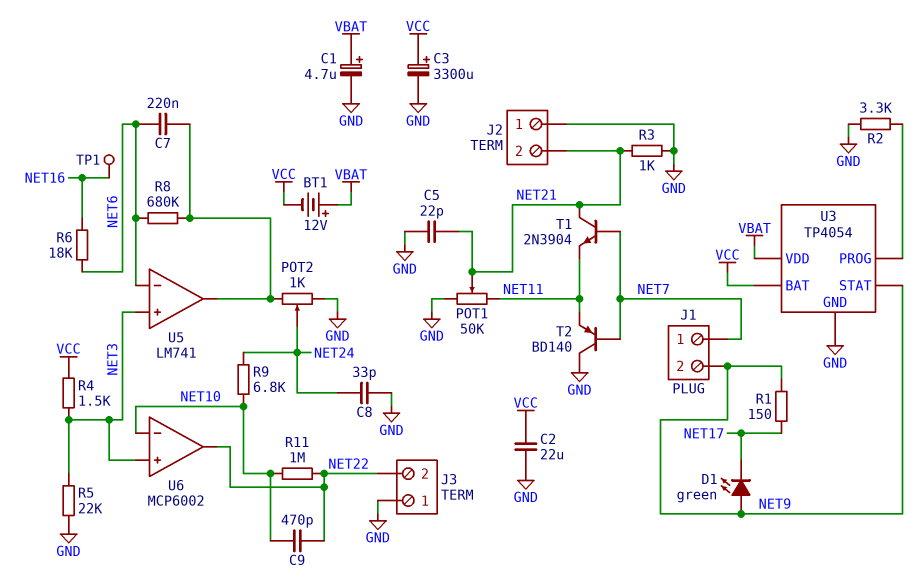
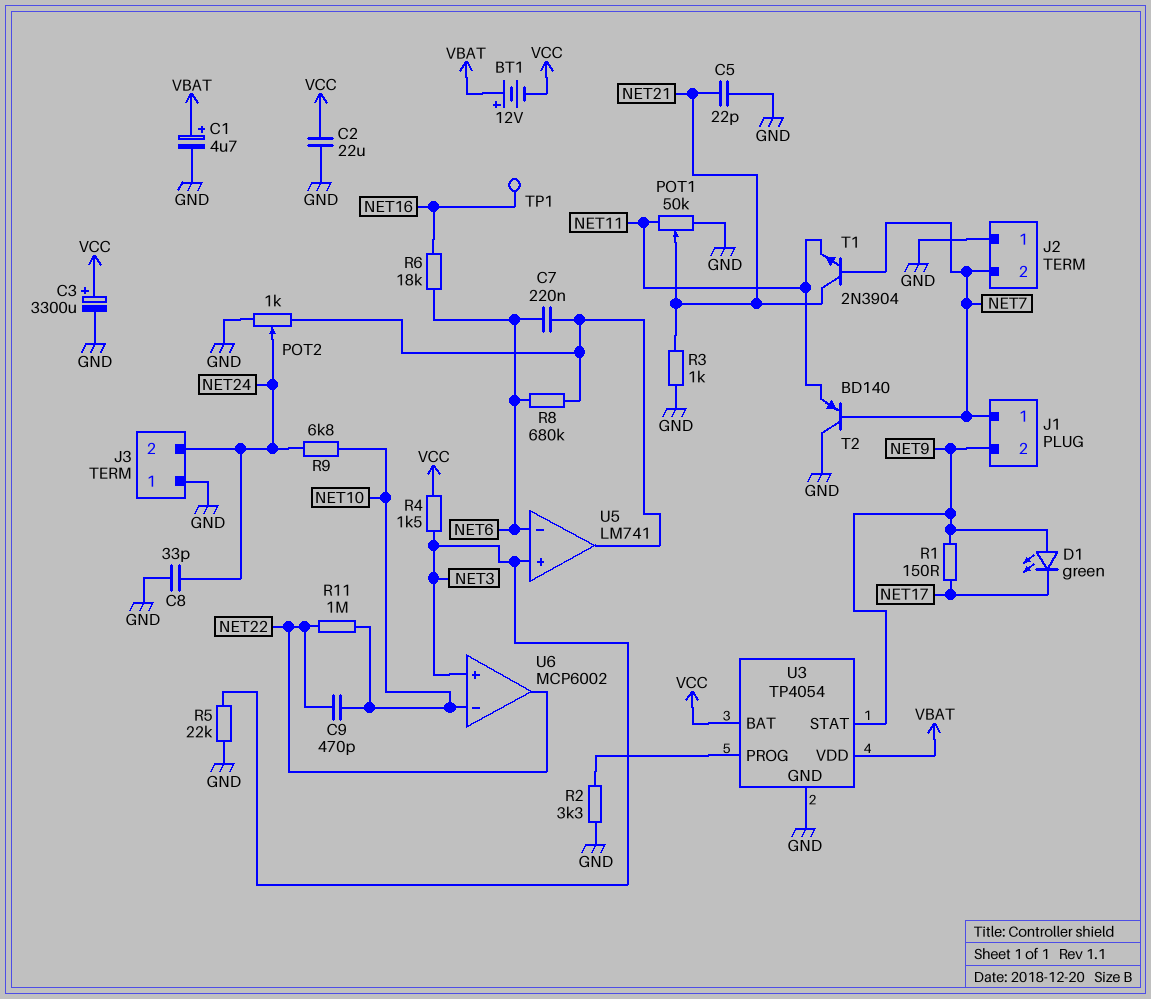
J2 pin 2: NET21 -> NET7
J3 pin 2: NET22 -> NET24

